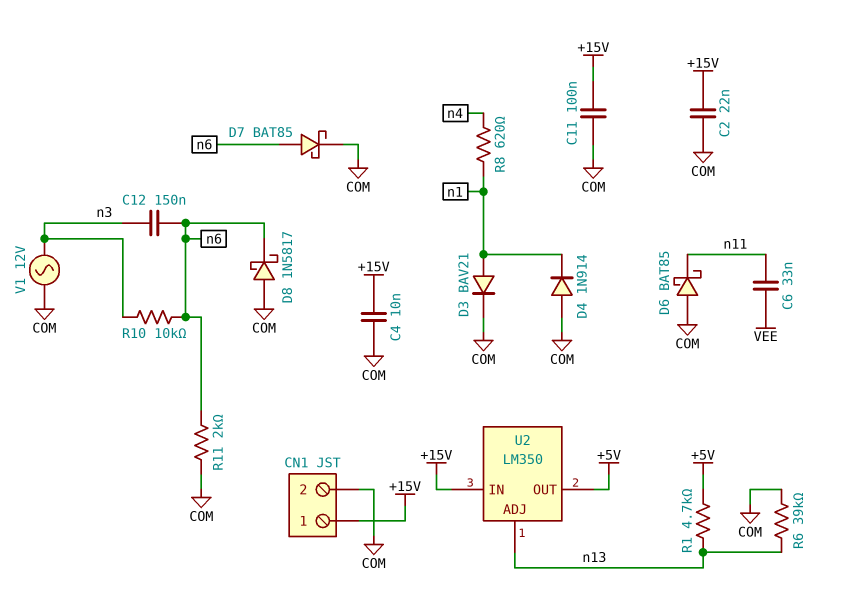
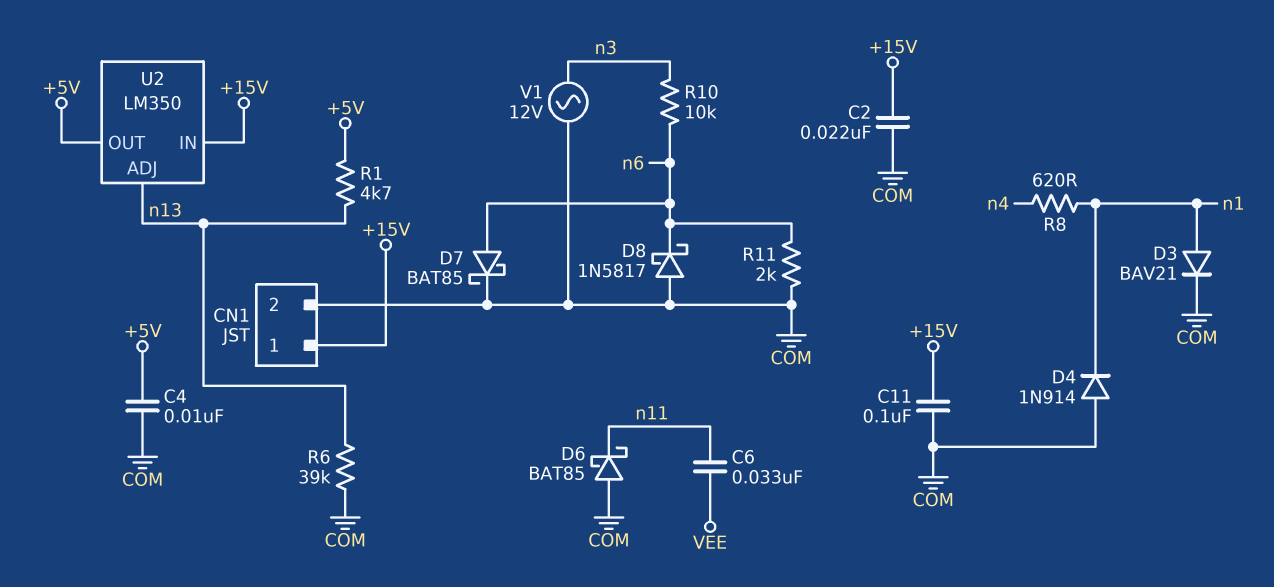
C4: 10nF (+15V, COM) -> 10nF (+5V, COM)
C12: 150nF (n3, n6) -> none

